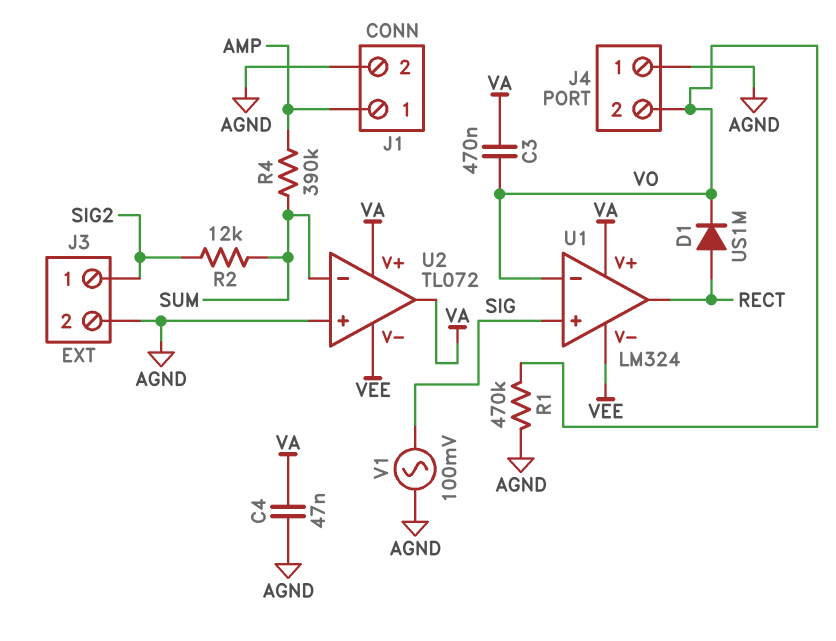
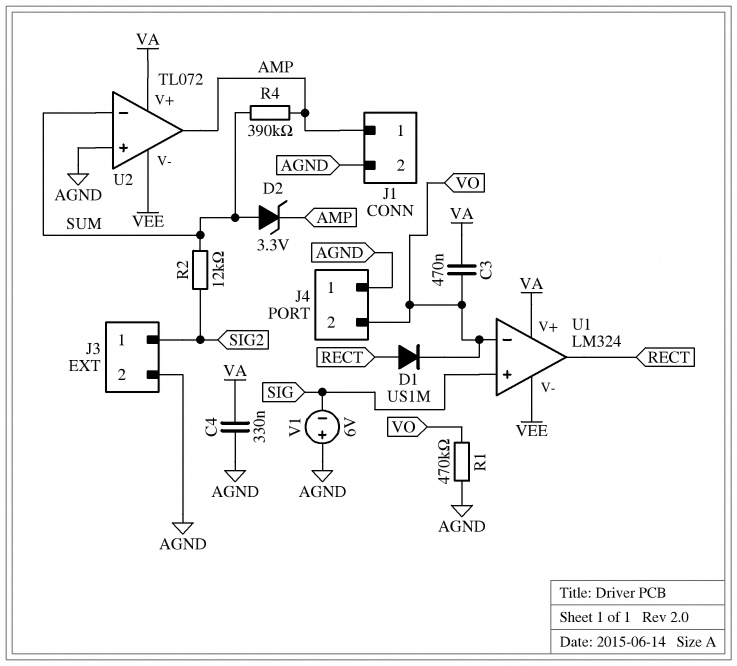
C4: 47nF (AGND, VA) -> 330nF (AGND, VA)
D2: none -> zener 3.3V (A SUM, K AMP)
U2 pin out: VA -> AMP
V1: AC 100mV (AGND, SIG) -> 6V (plus AGND, minus SIG)

